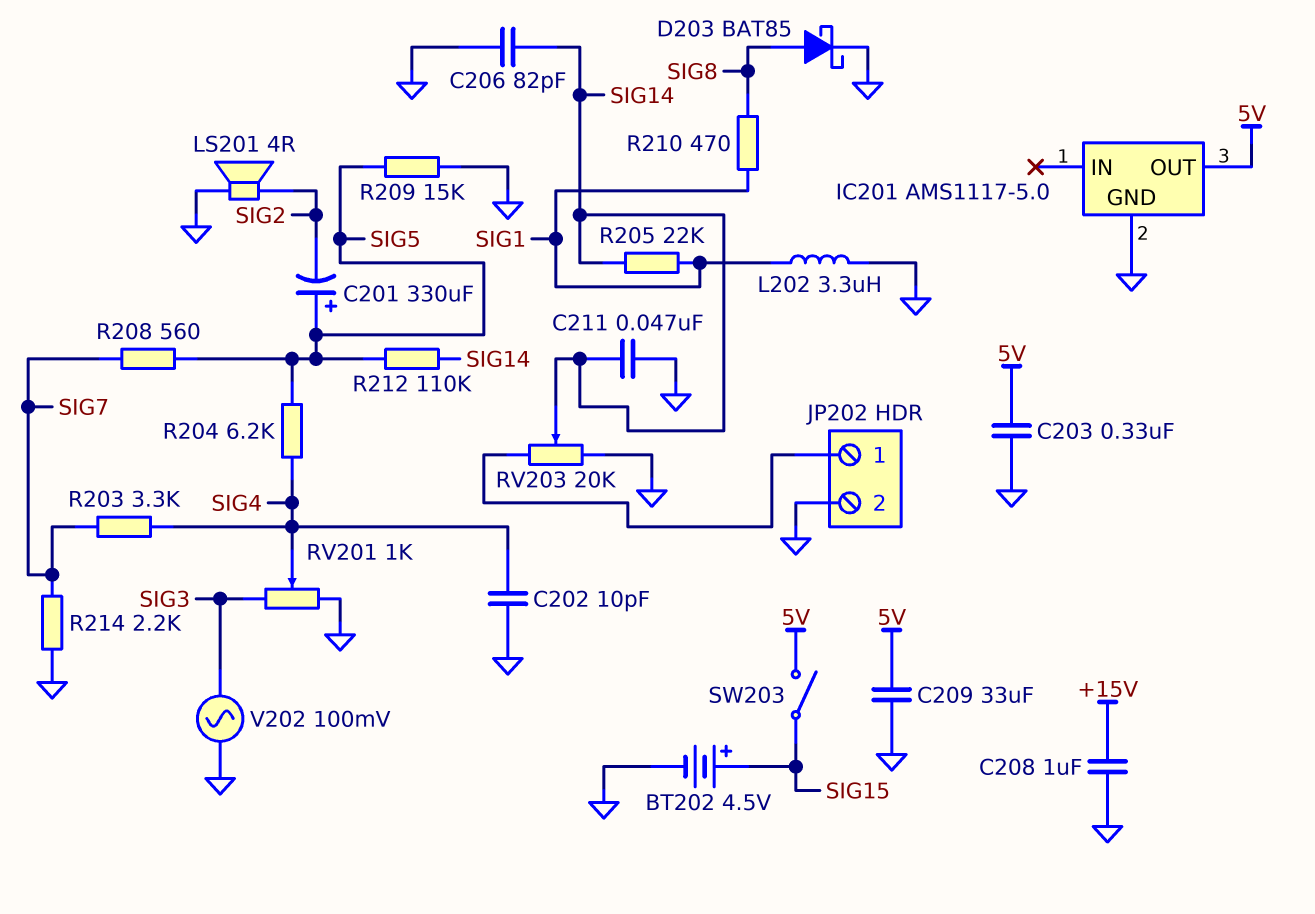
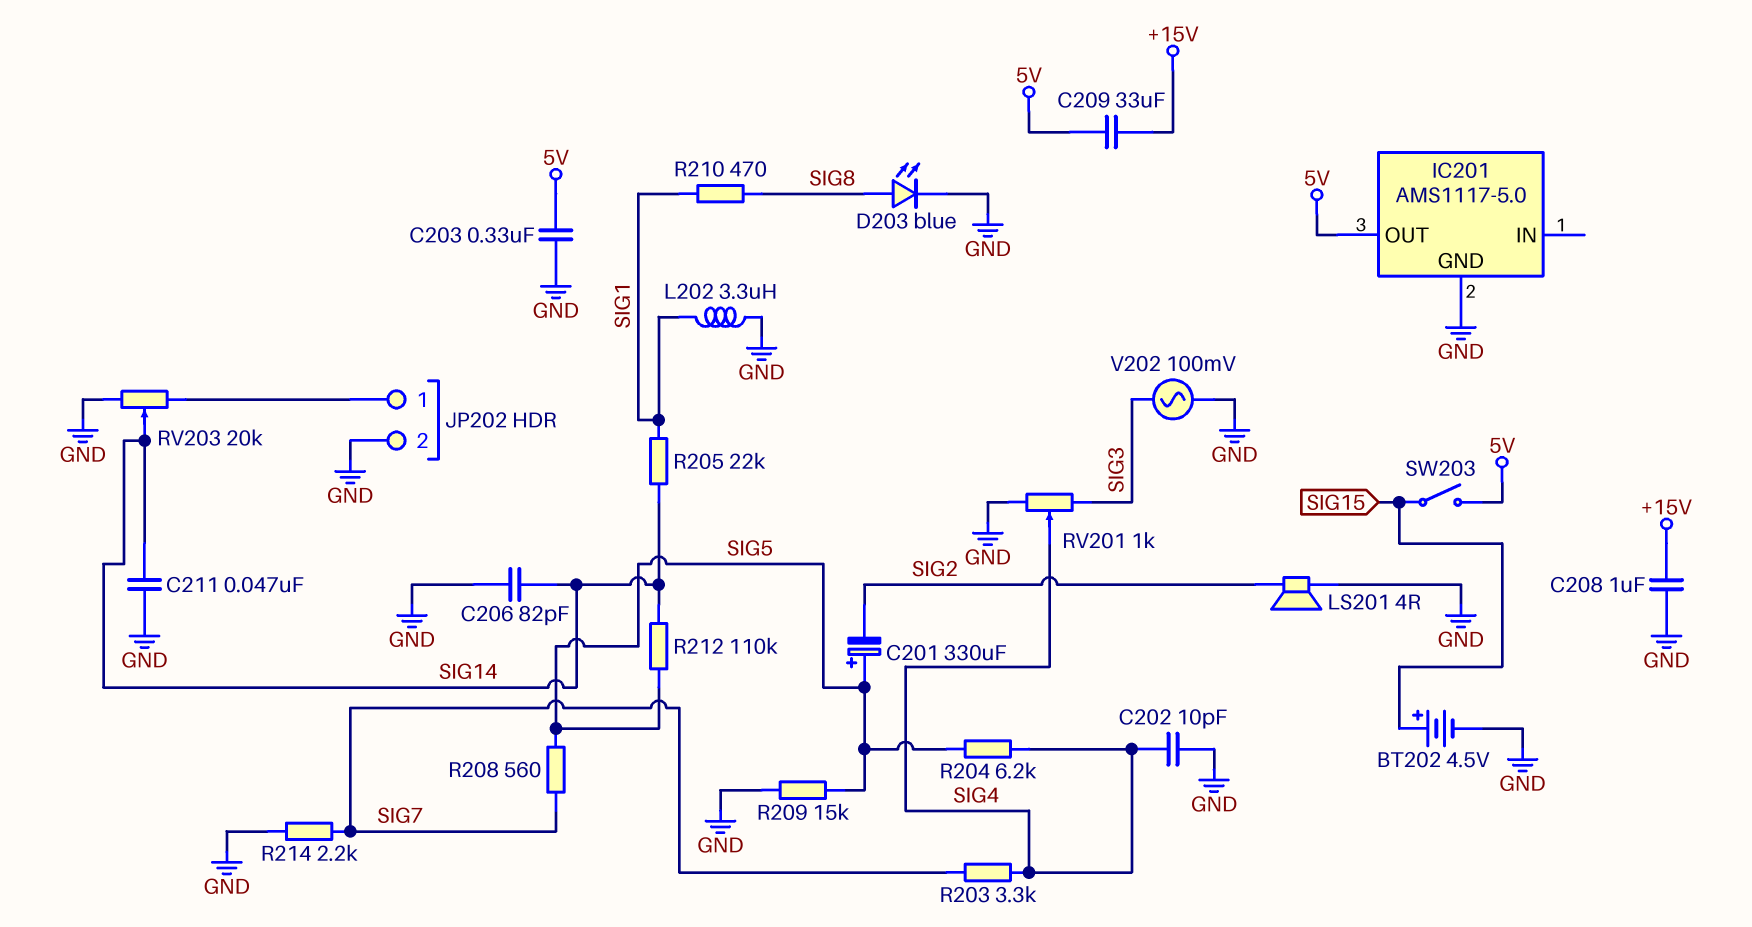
C209: 33uF (5V, GND) -> 33uF (+15V, 5V)
D203: schottky BAT85 (A SIG8, K GND) -> LED blue (A SIG8, K GND)

